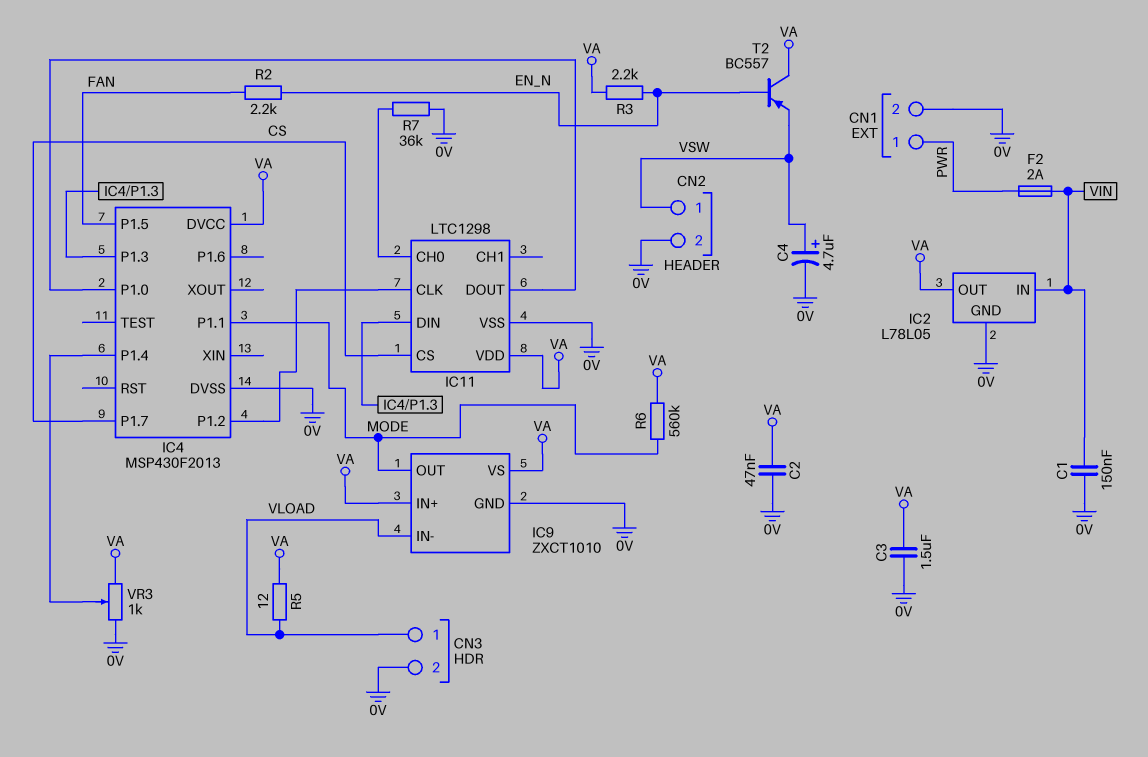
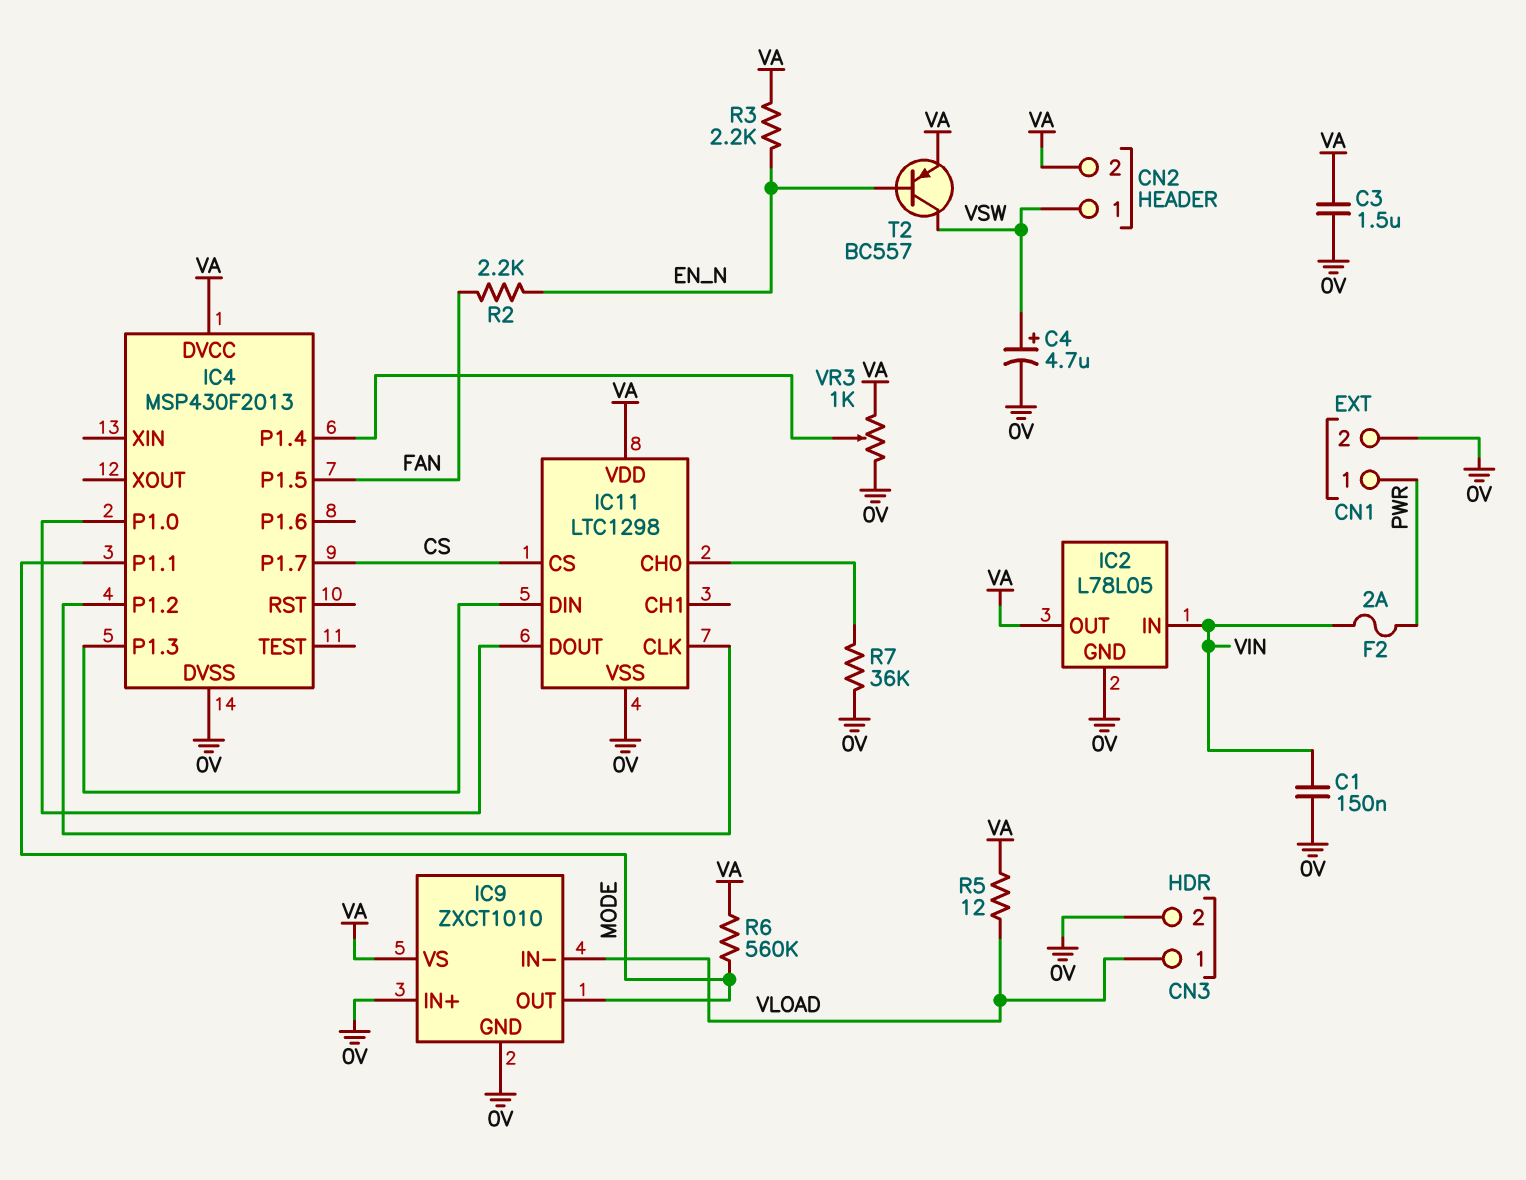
C2: 47nF (0V, VA) -> none
CN2 pin 2: 0V -> VA
IC9 pin IN+: VA -> 0V
T2: PNP BC557 (B EN_N, C VA, E VSW) -> PNP BC557 (B EN_N, C VSW, E VA)

